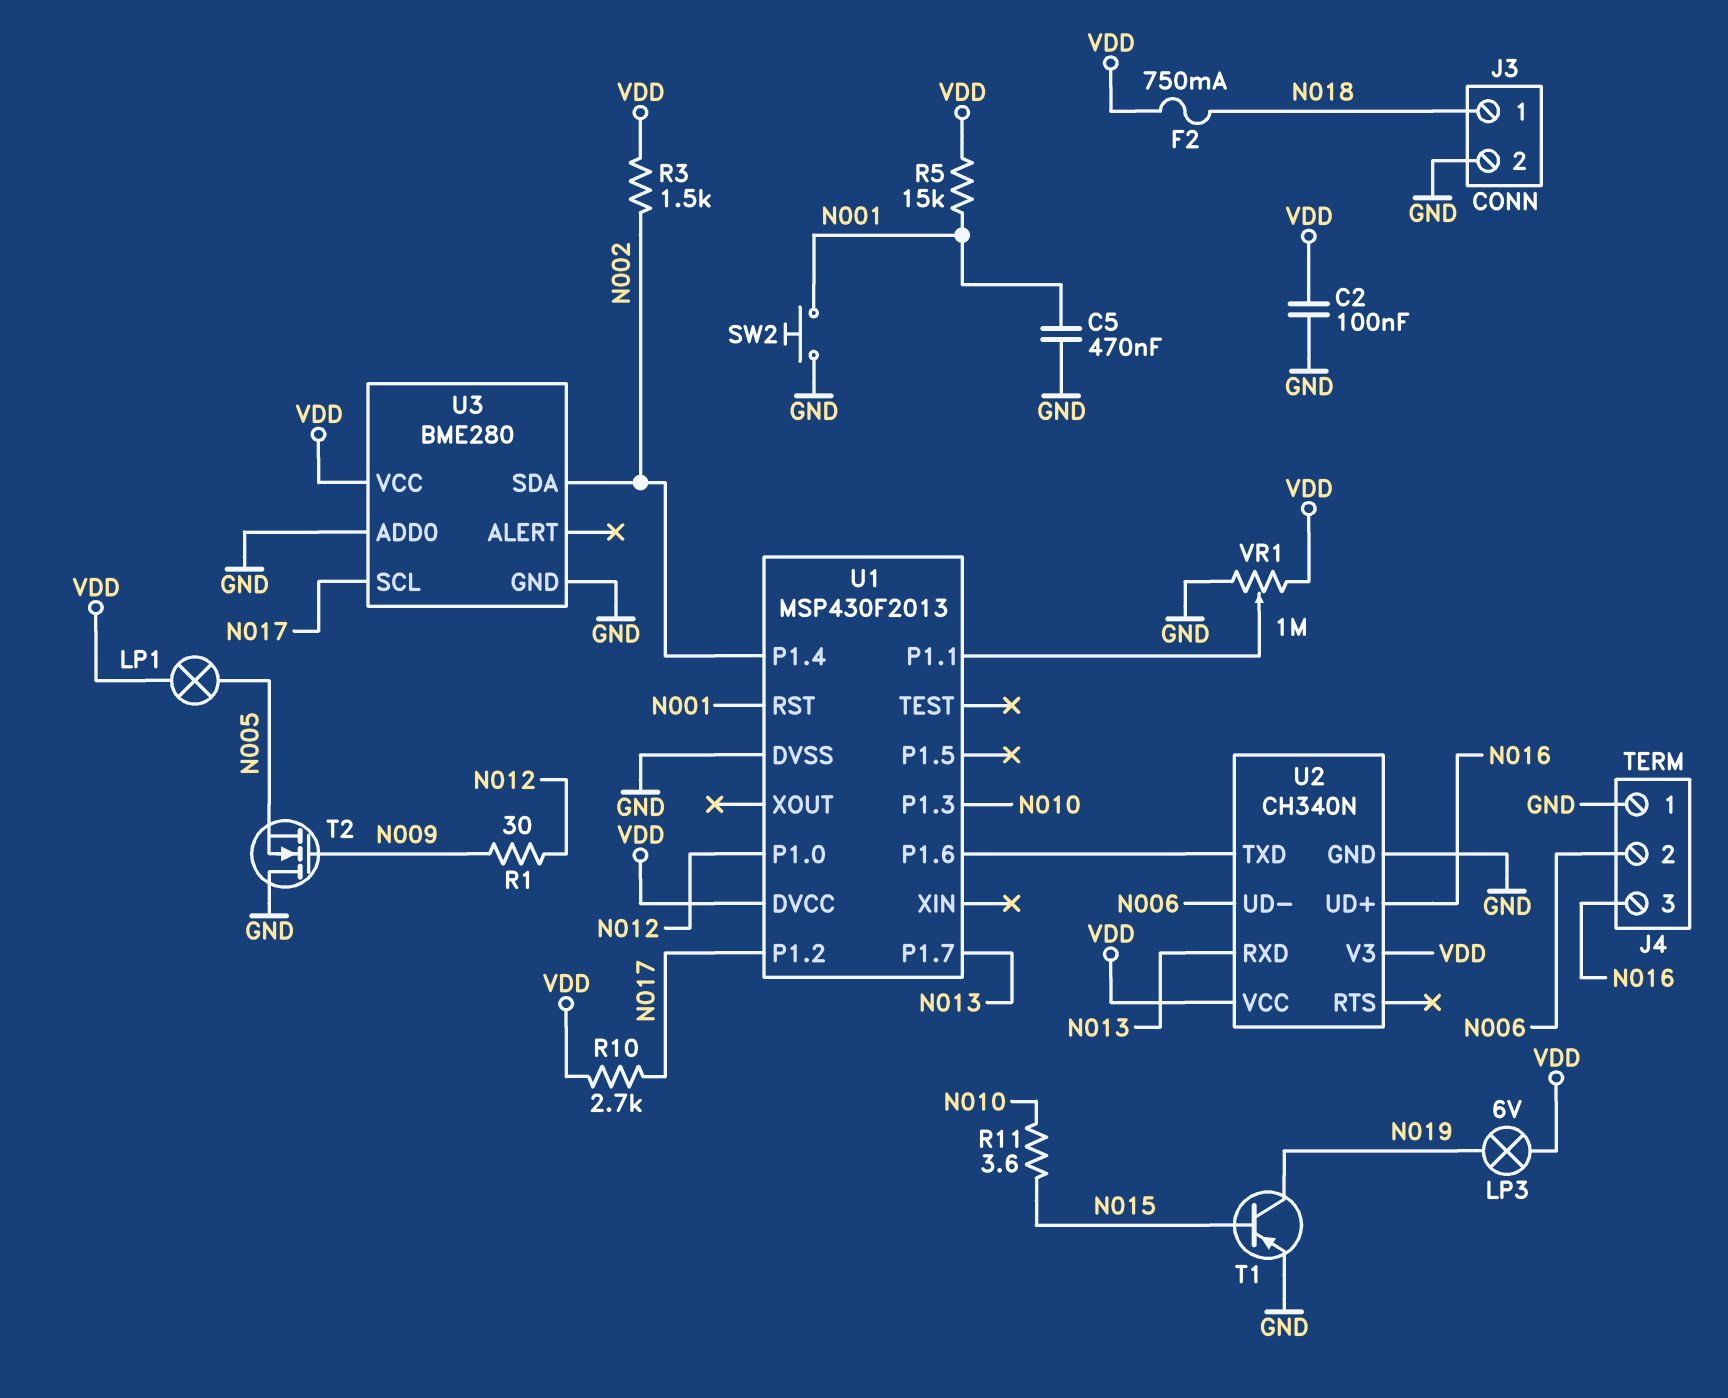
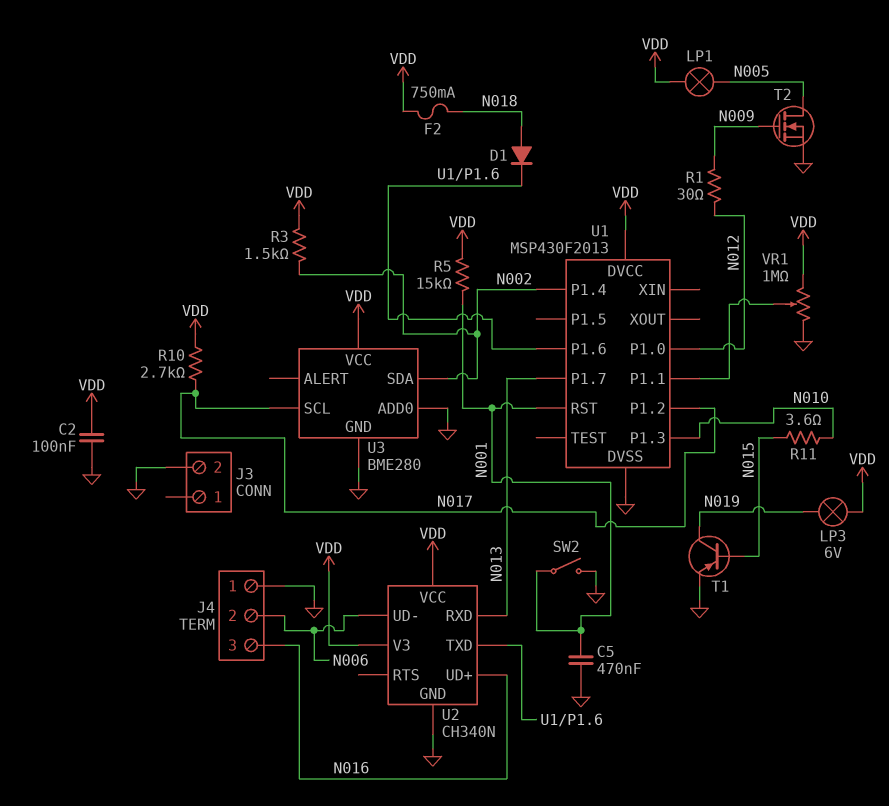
D1: none -> diode (A N018, K U1/P1.6)
J3 pin 1: N018 -> none
SW2: button (GND, N001) -> switch (GND, N001)
T2: NMOS (G N009, D GND, S N005) -> NMOS (G N009, D N005, S GND)

